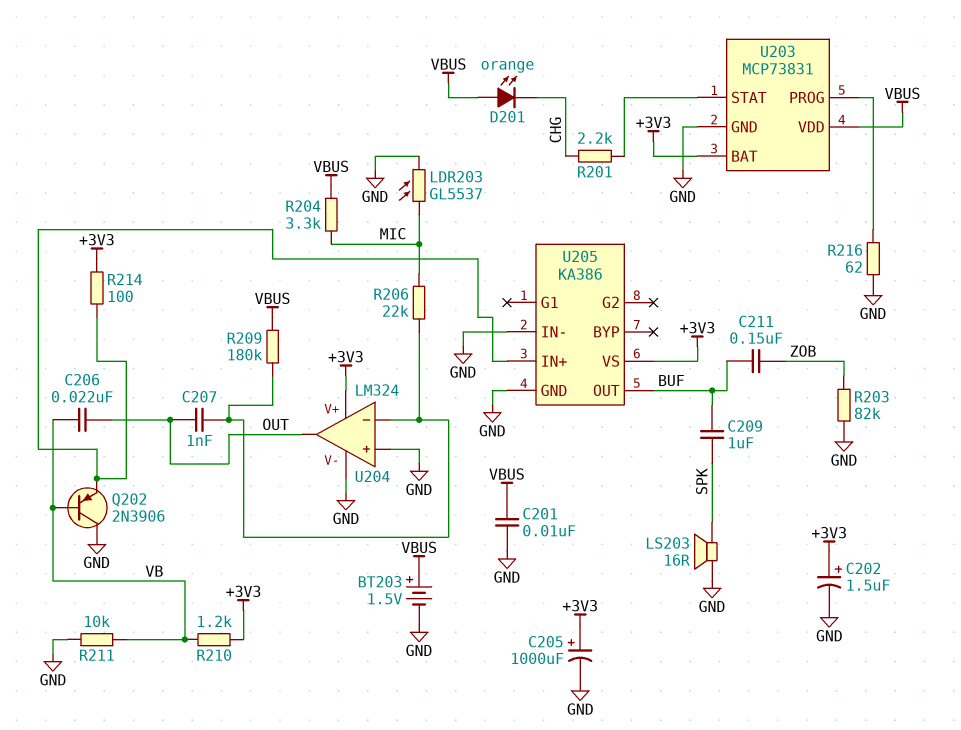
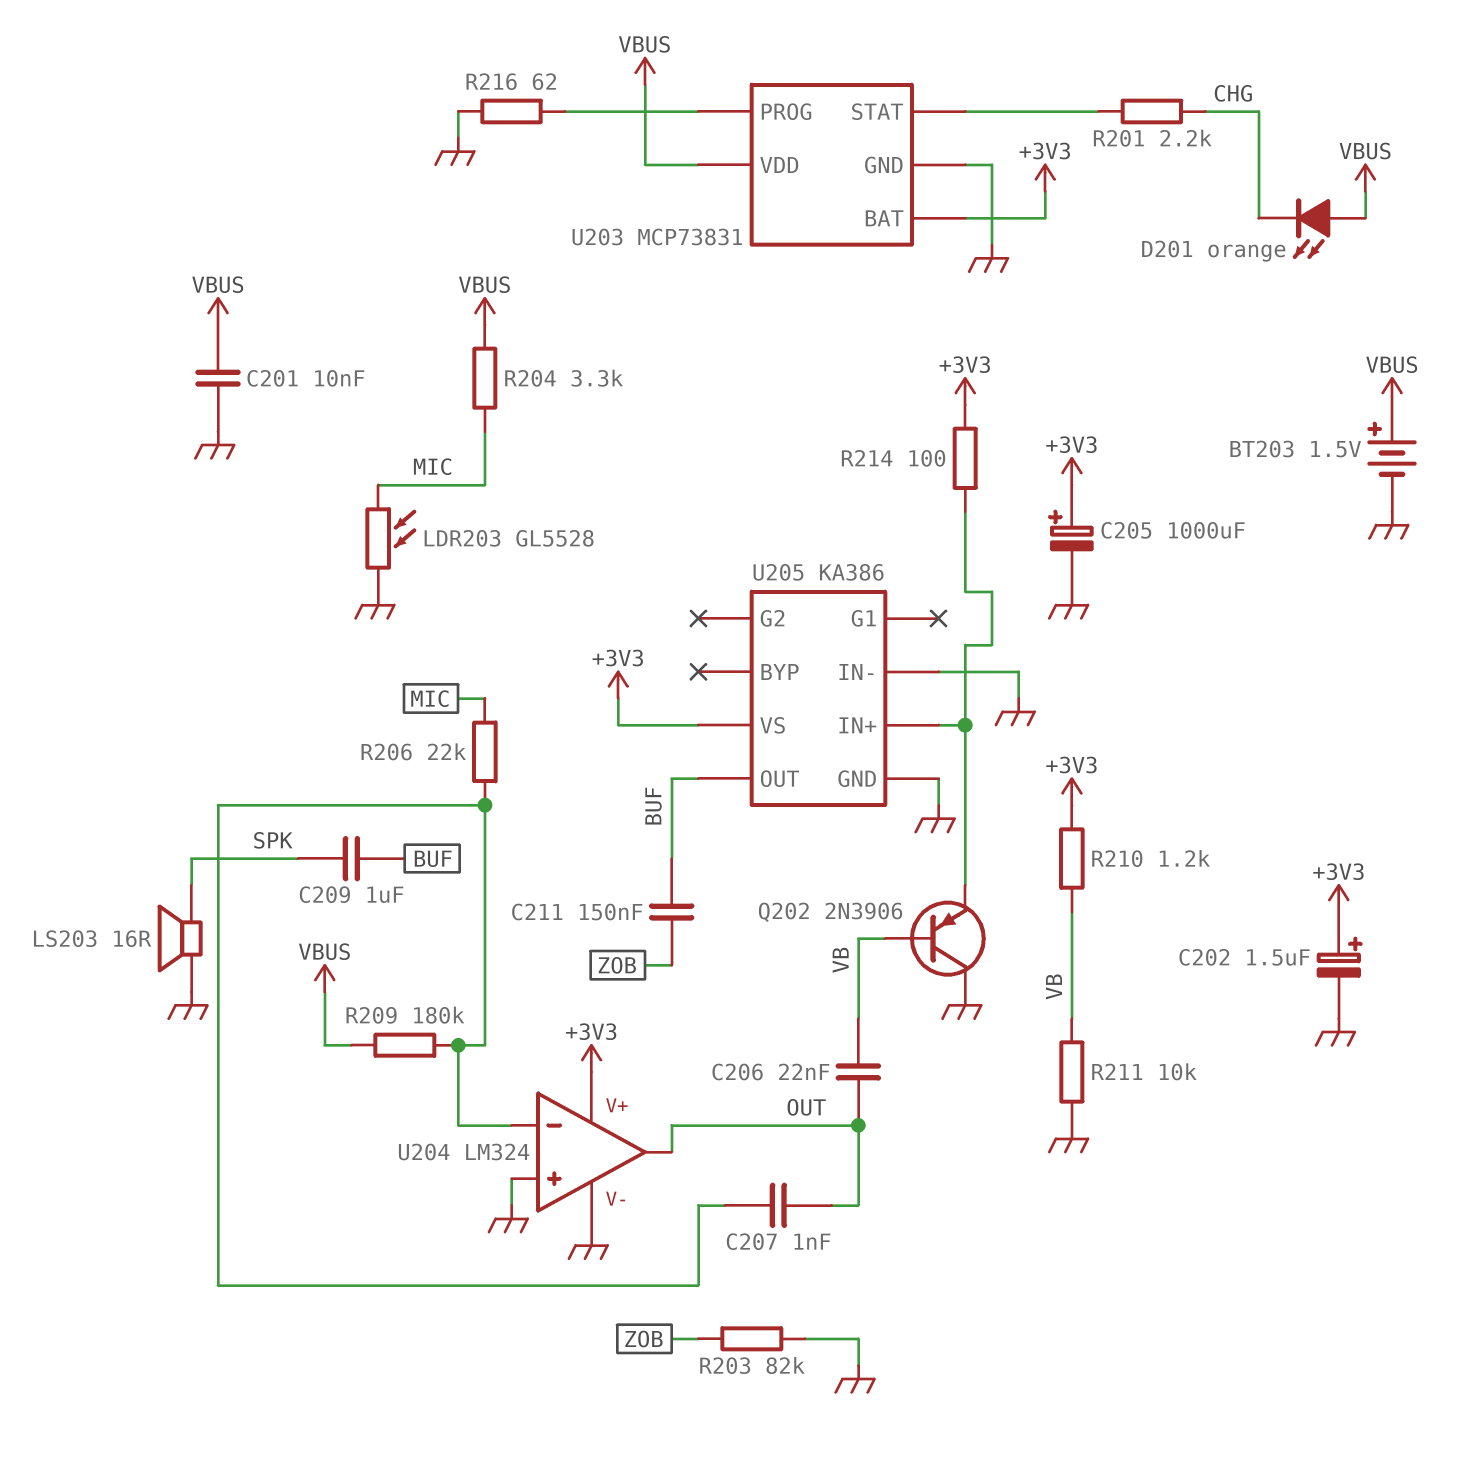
LDR203: GL5537 (GND, MIC) -> GL5528 (GND, MIC)

